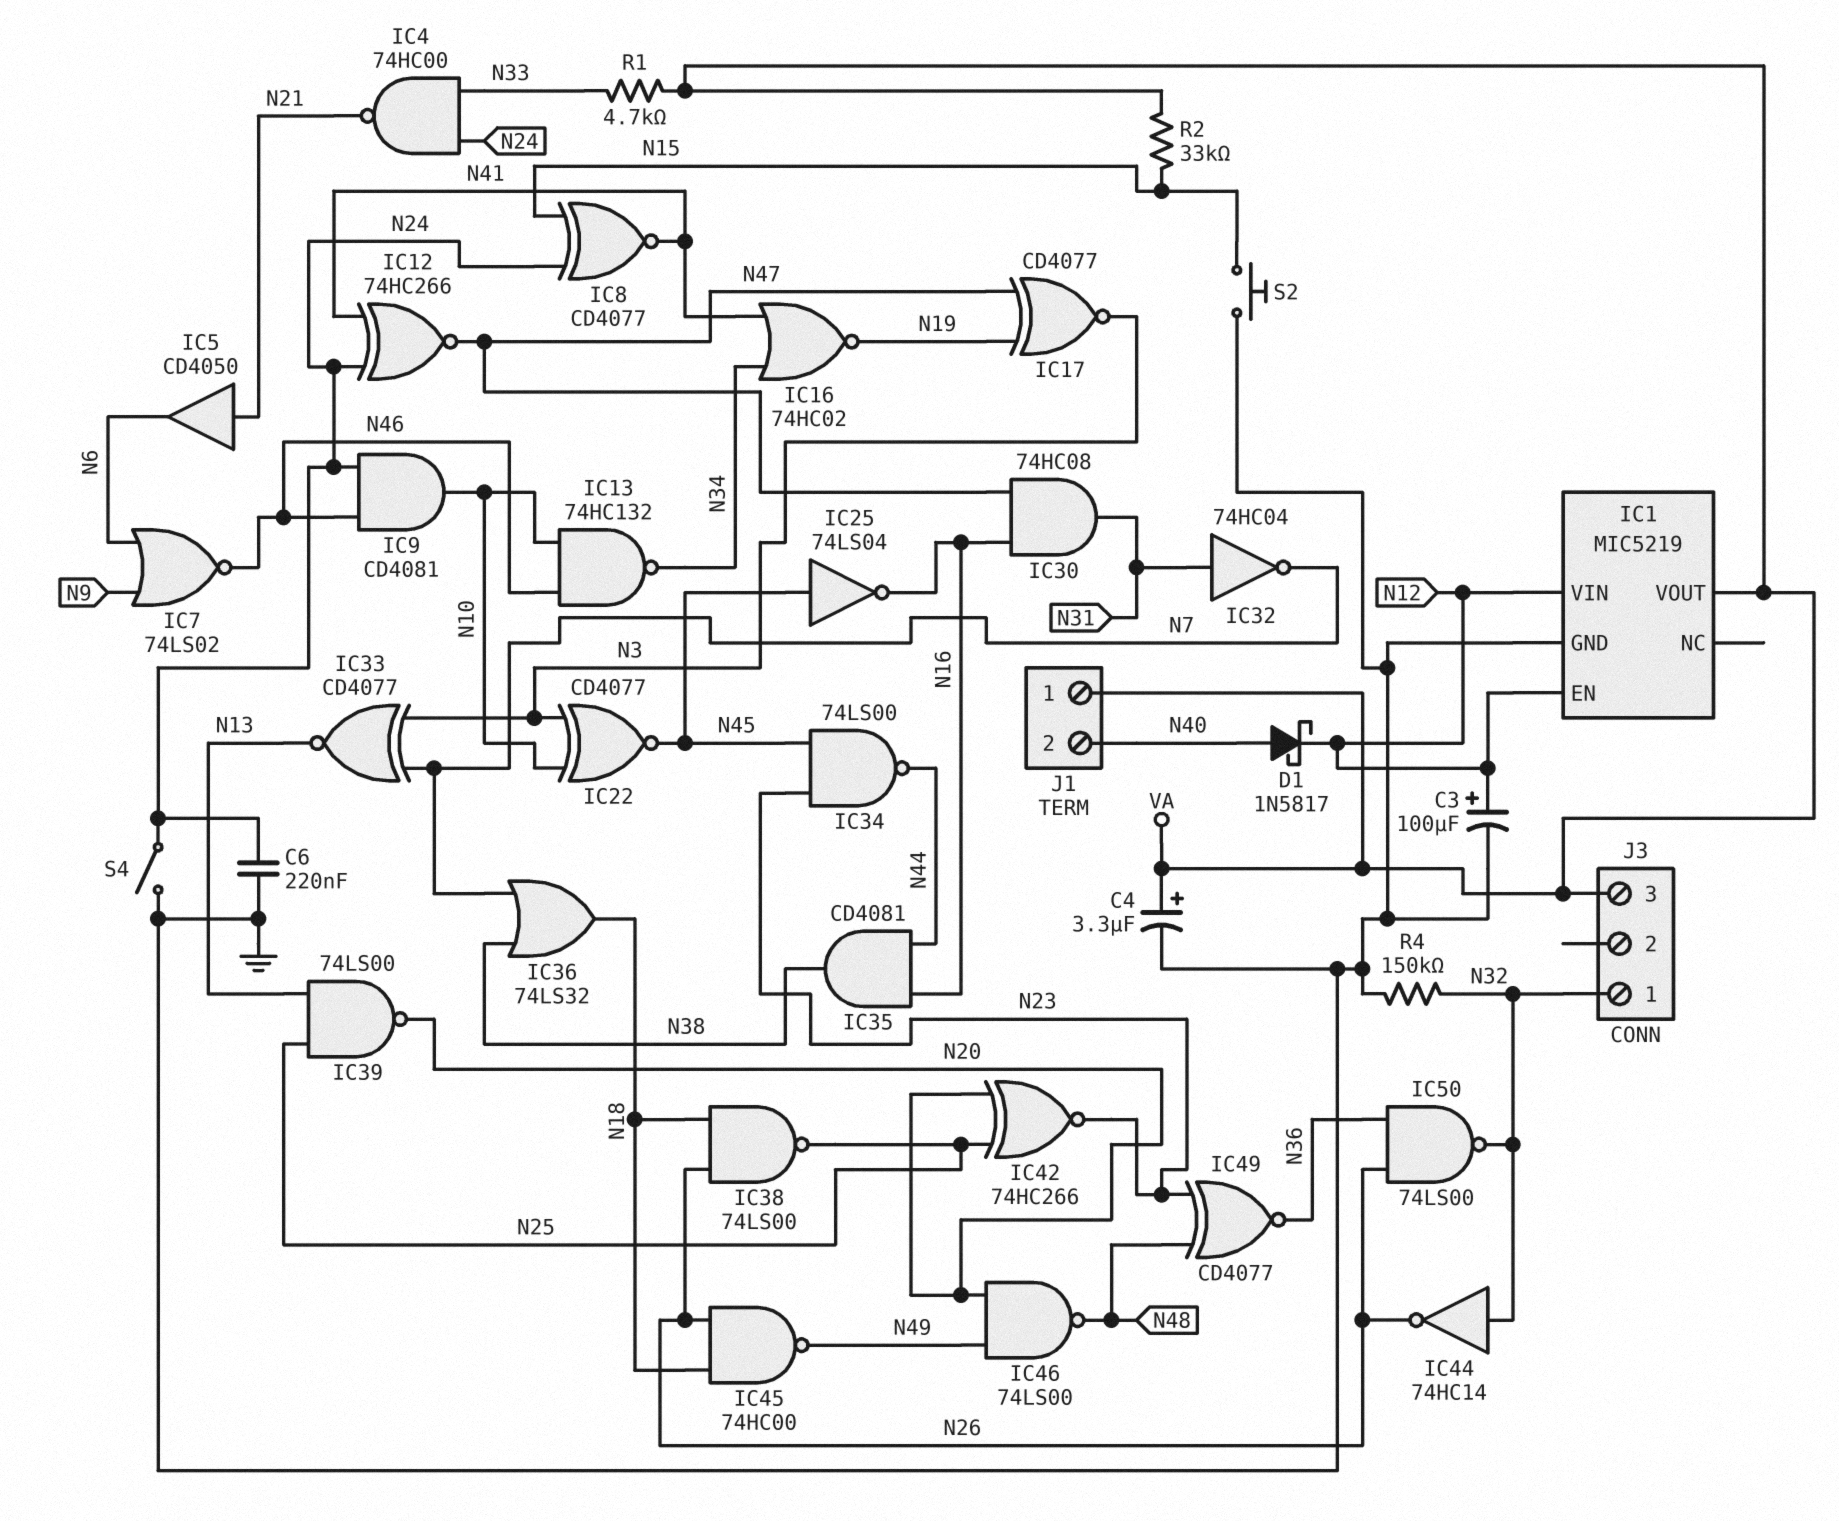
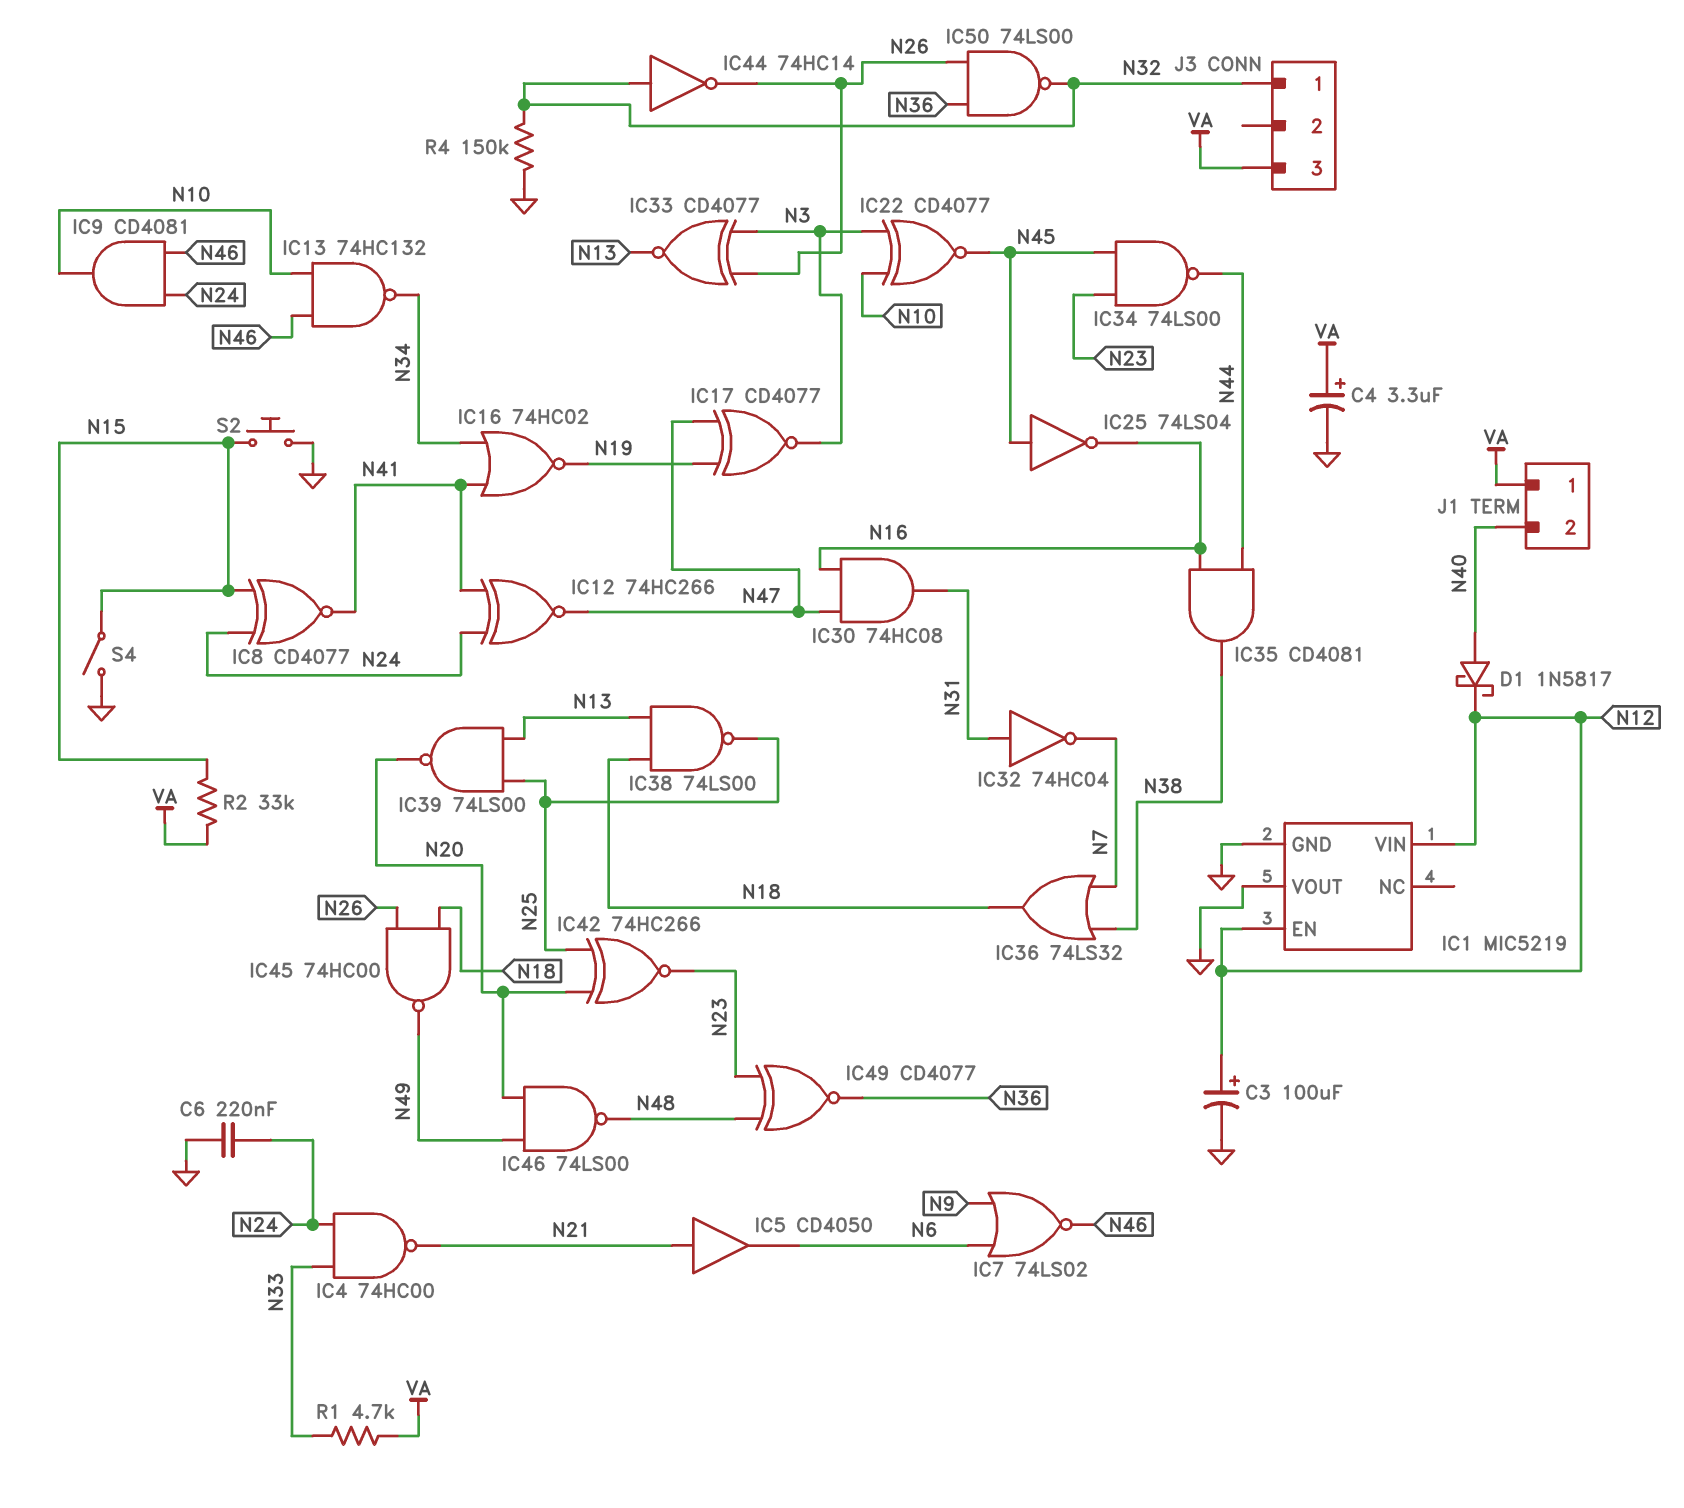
IC1 pin VOUT: VA -> GND
IC33: XNOR CD4077 (in N3, in N7, out N13) -> XNOR CD4077 (in N3, in N26, out N13)
IC38: NAND 74LS00 (in N18, in N26, out N25) -> NAND 74LS00 (in N13, in N18, out N25)
S4: switch (GND, N24) -> switch (GND, N15)

